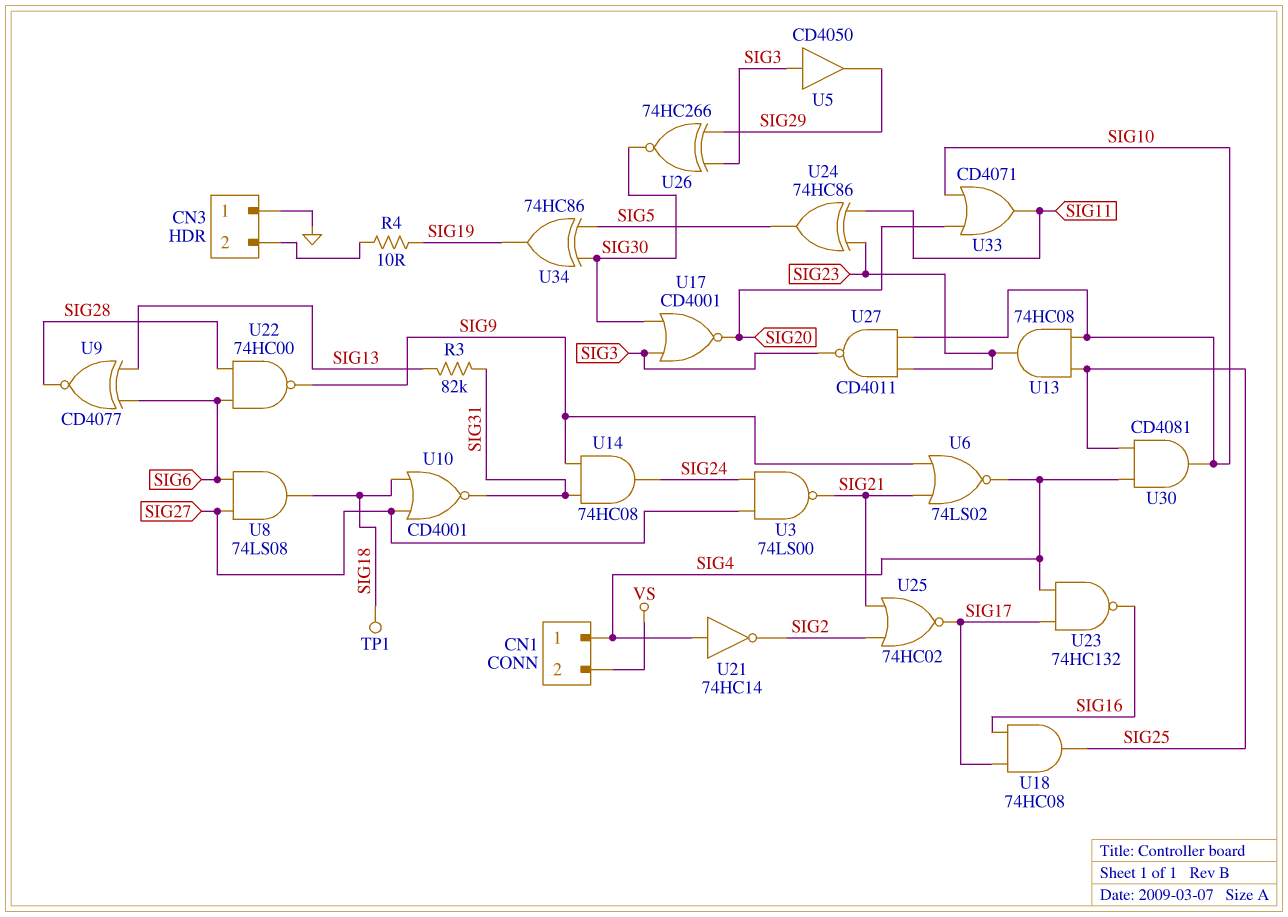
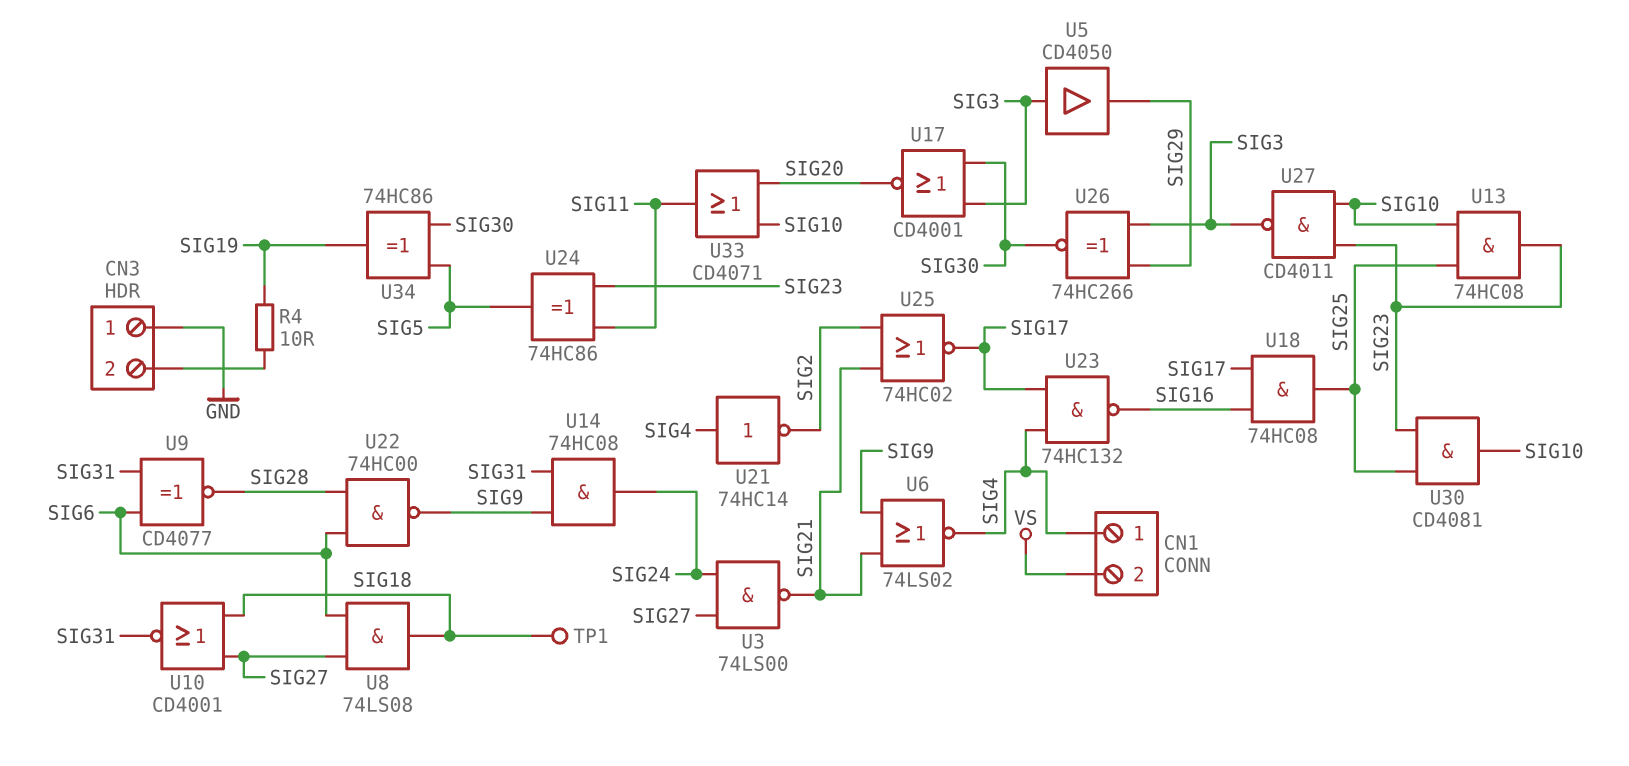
R3: 82k (SIG13, SIG31) -> none
U9: XNOR CD4077 (in SIG6, in SIG13, out SIG28) -> XNOR CD4077 (in SIG6, in SIG31, out SIG28)
U30: AND CD4081 (in SIG4, in SIG25, out SIG10) -> AND CD4081 (in SIG23, in SIG25, out SIG10)

